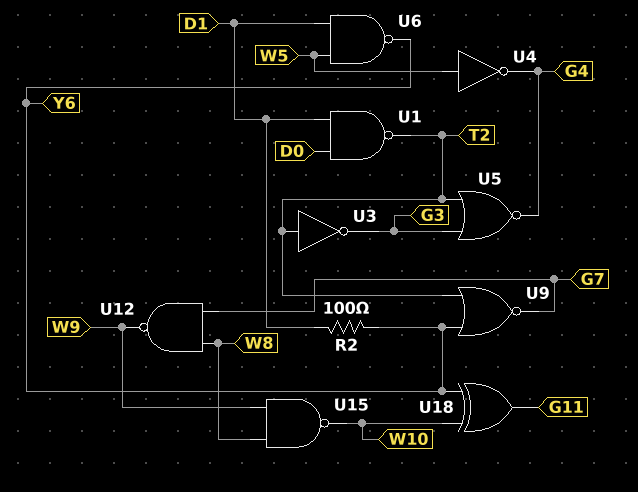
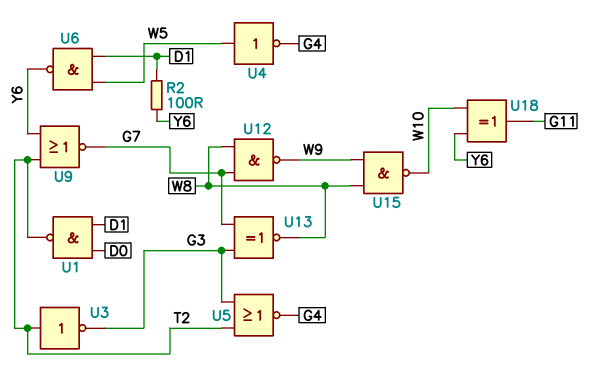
U13: none -> XNOR (in G3, in G7, out W8)

